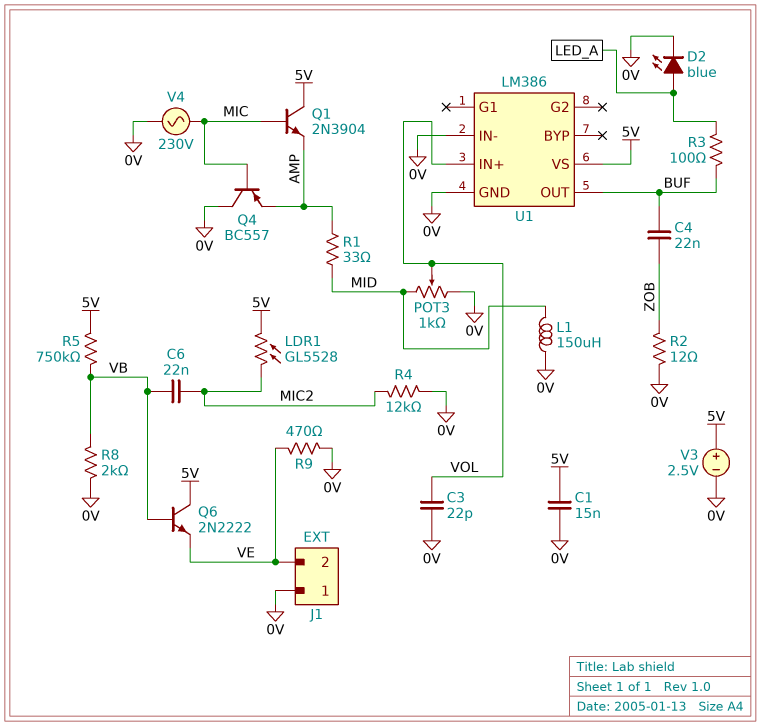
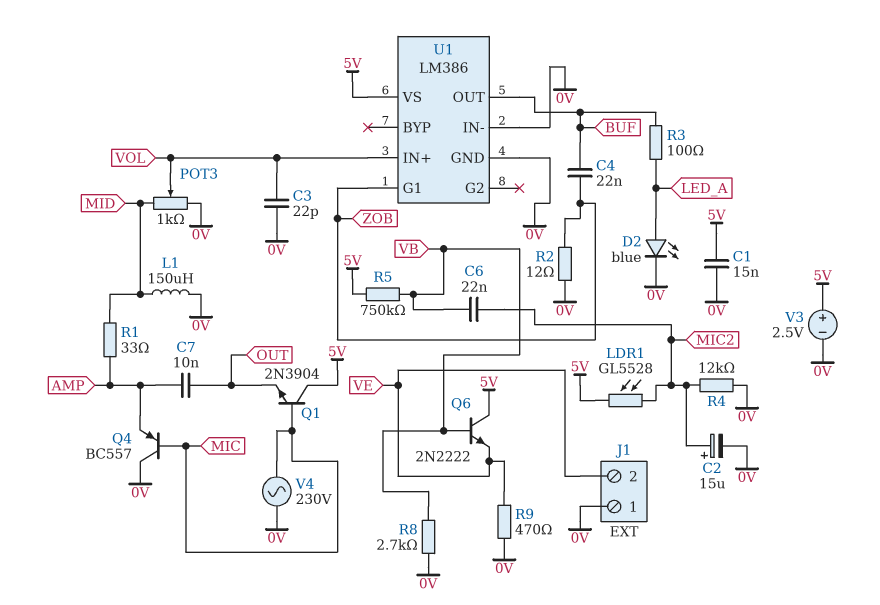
C2: none -> 15uF (plus MIC2, minus 0V)
C7: none -> 10nF (AMP, OUT)
Q1: NPN 2N3904 (B MIC, C 5V, E AMP) -> NPN 2N3904 (B MIC, C 5V, E OUT)
R8: 2k (0V, VB) -> 2.7k (0V, VB)
U1 pin G1: none -> ZOB

